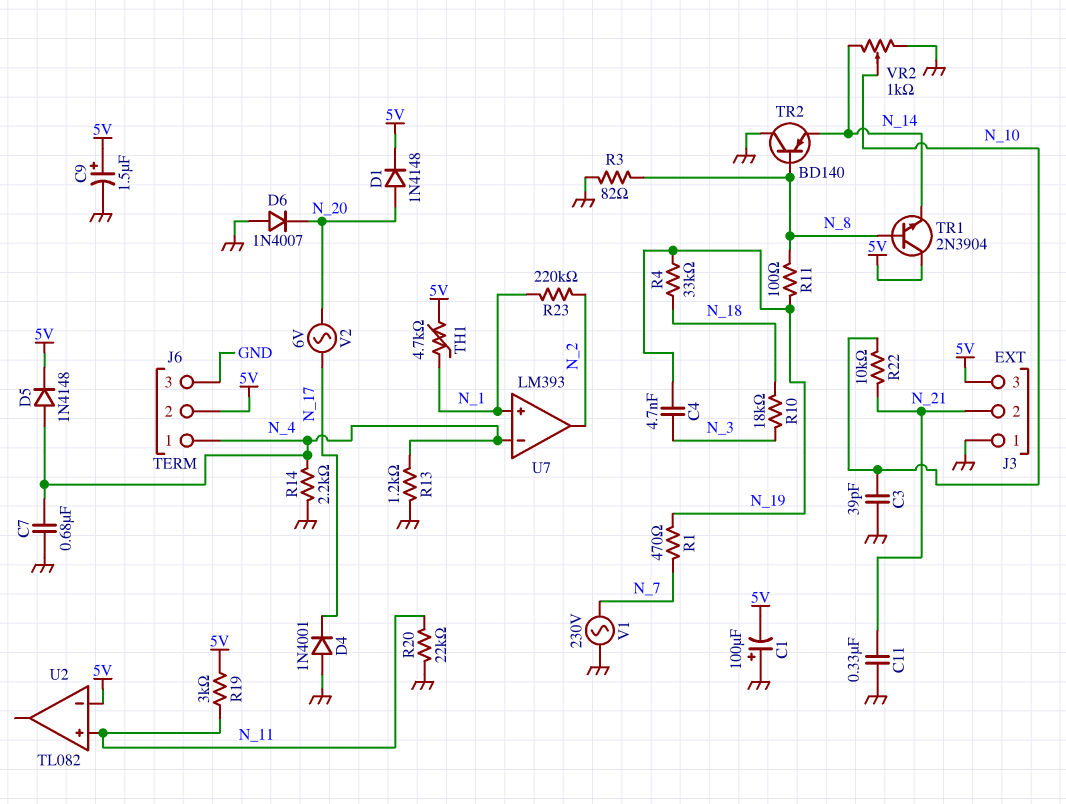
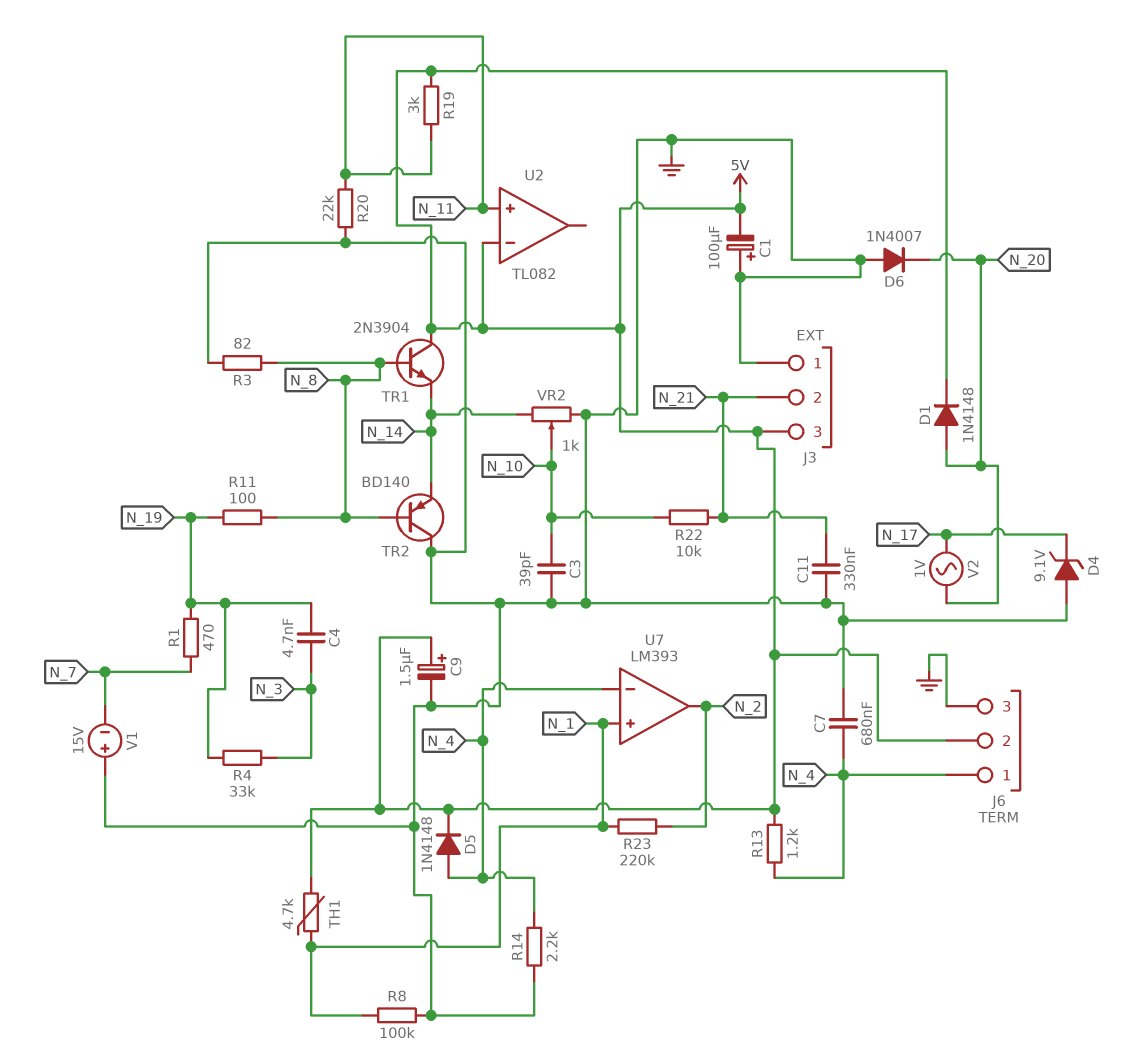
D4: diode 1N4001 (A GND, K N_17) -> zener 9.1V (A GND, K N_17)
R4: 33k (N_18, N_19) -> 33k (N_3, N_19)
R8: none -> 100k (GND, N_1)
R10: 18k (N_3, N_18) -> none
R13: 1.2k (GND, N_4) -> 1.2k (5V, N_4)
V1: AC 230V (GND, N_7) -> 15V (plus GND, minus N_7)
V2: AC 6V (N_17, N_20) -> AC 1V (N_17, N_20)

